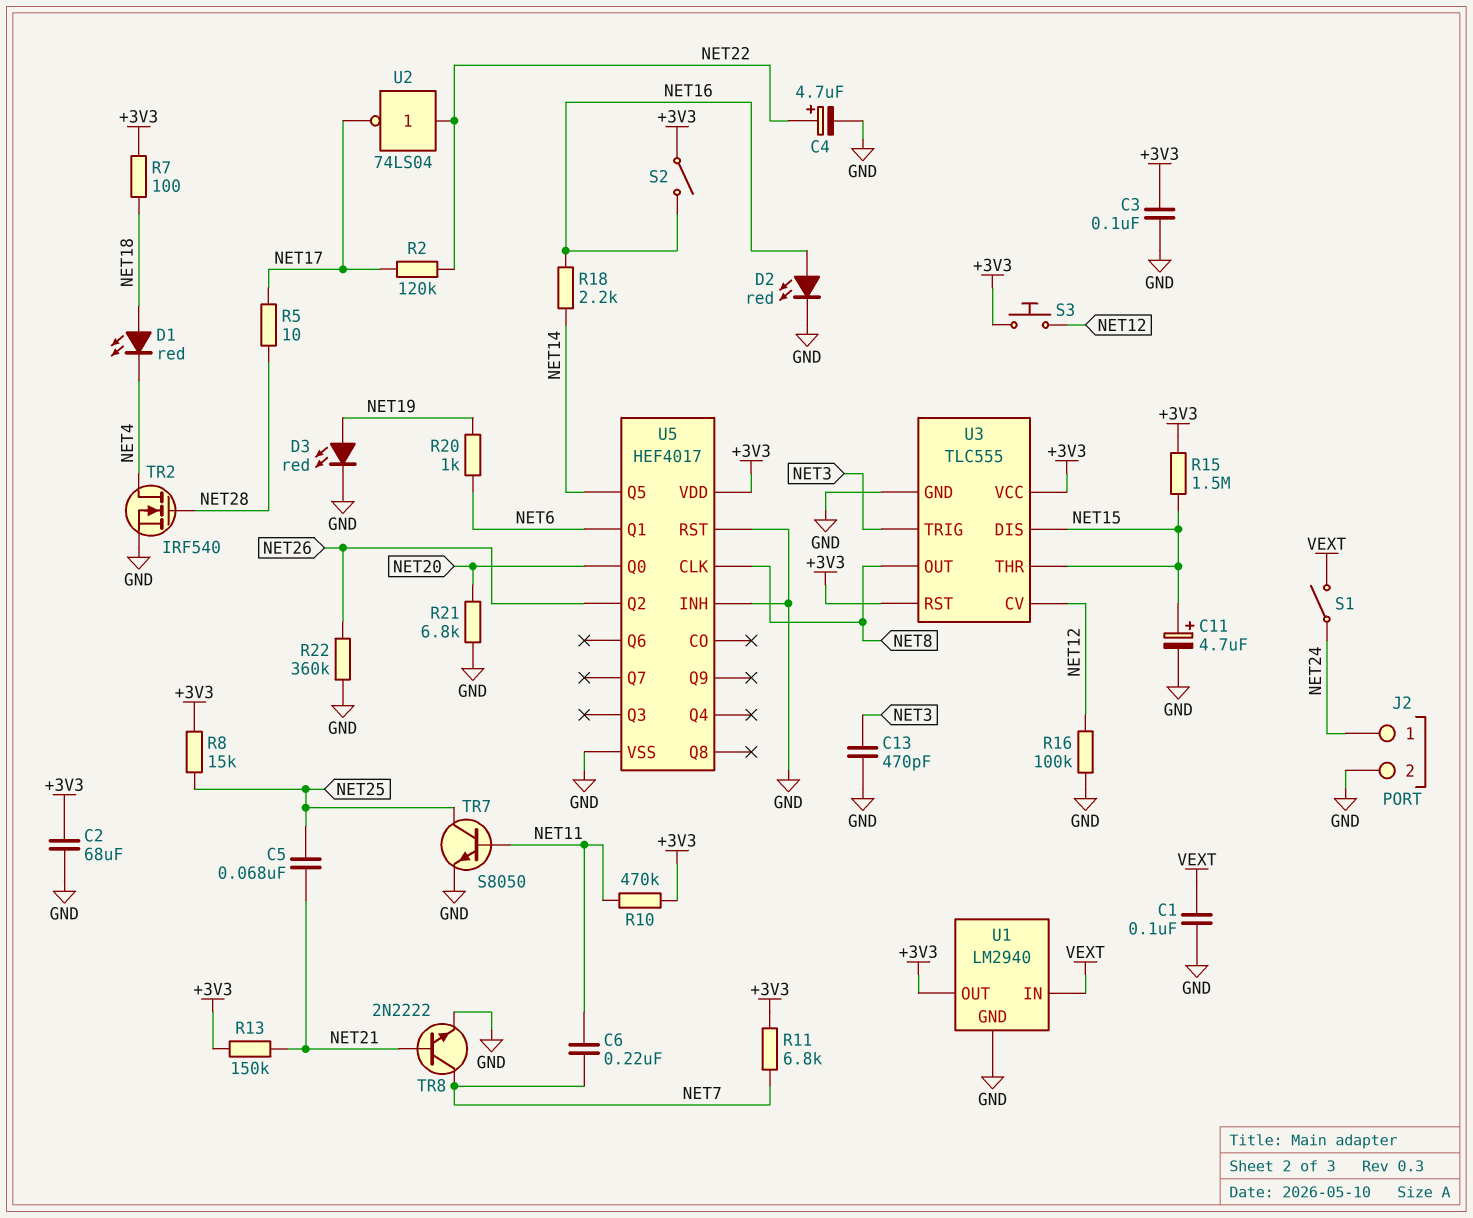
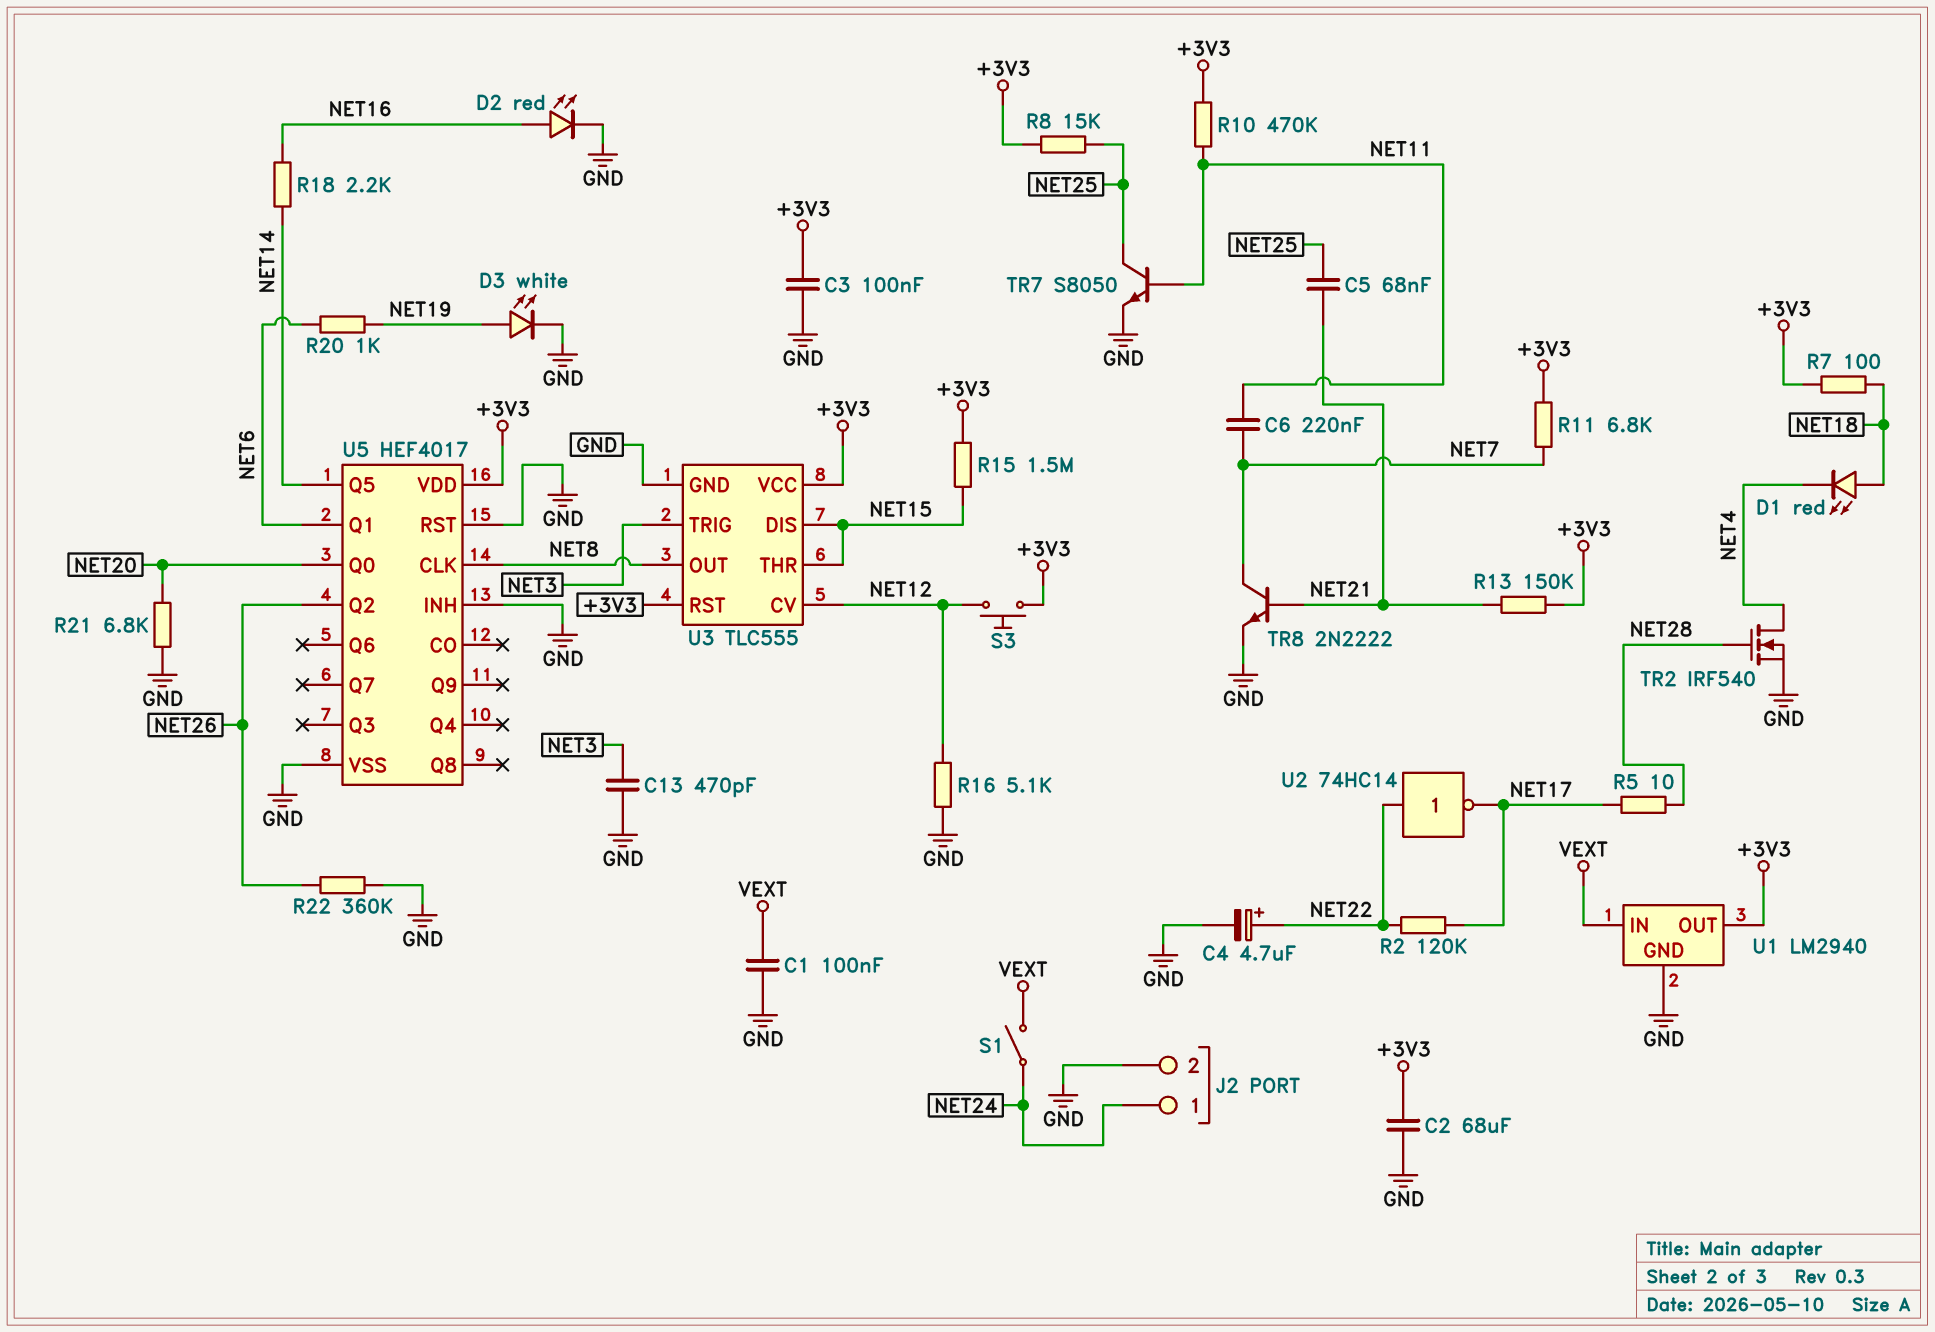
C11: 4.7uF (plus NET15, minus GND) -> none
D3: LED red (A NET19, K GND) -> LED white (A NET19, K GND)
R16: 100k (GND, NET12) -> 5.1k (GND, NET12)
S2: switch (+3V3, NET16) -> none
U2: NOT 74LS04 (in NET22, out NET17) -> NOT 74HC14 (in NET22, out NET17)

